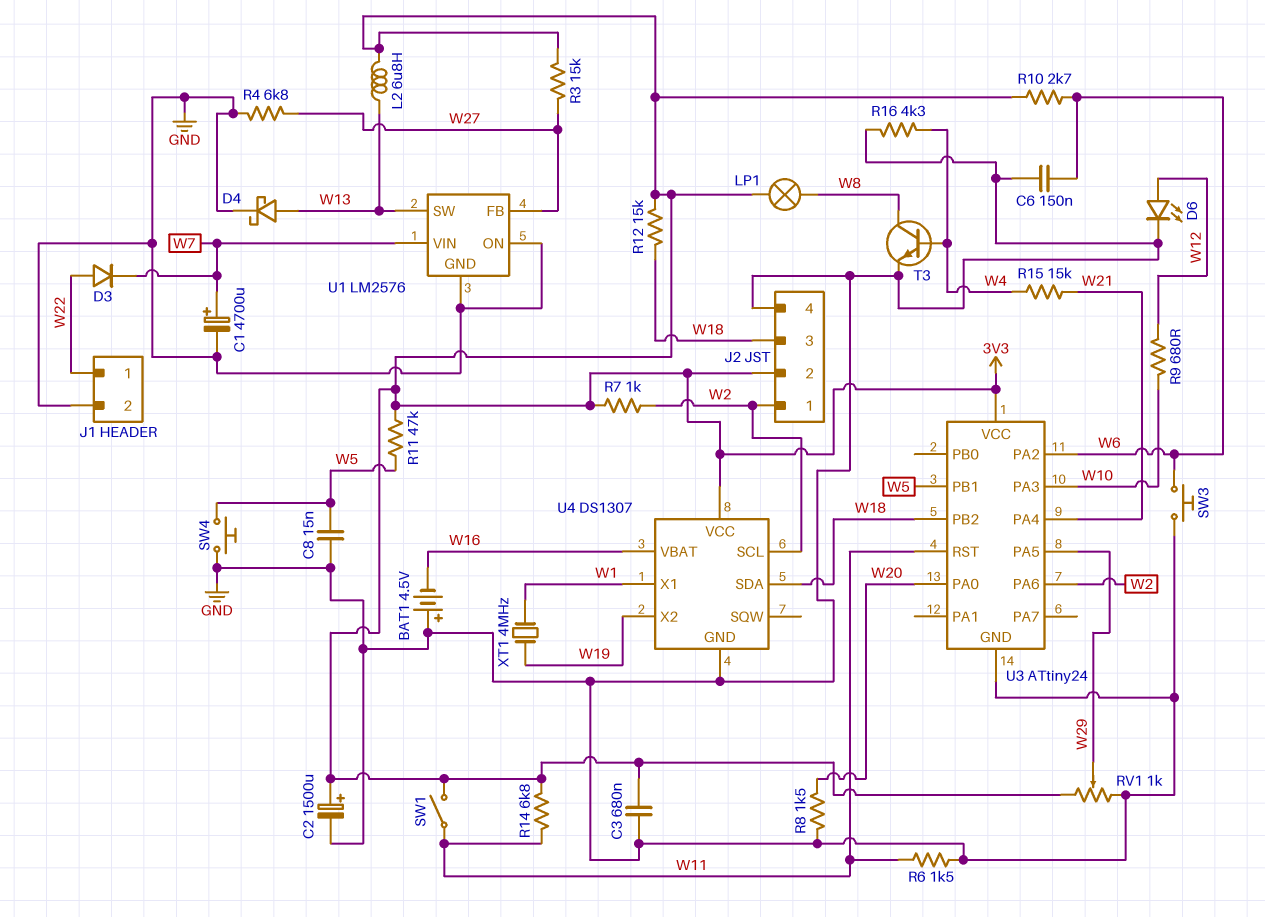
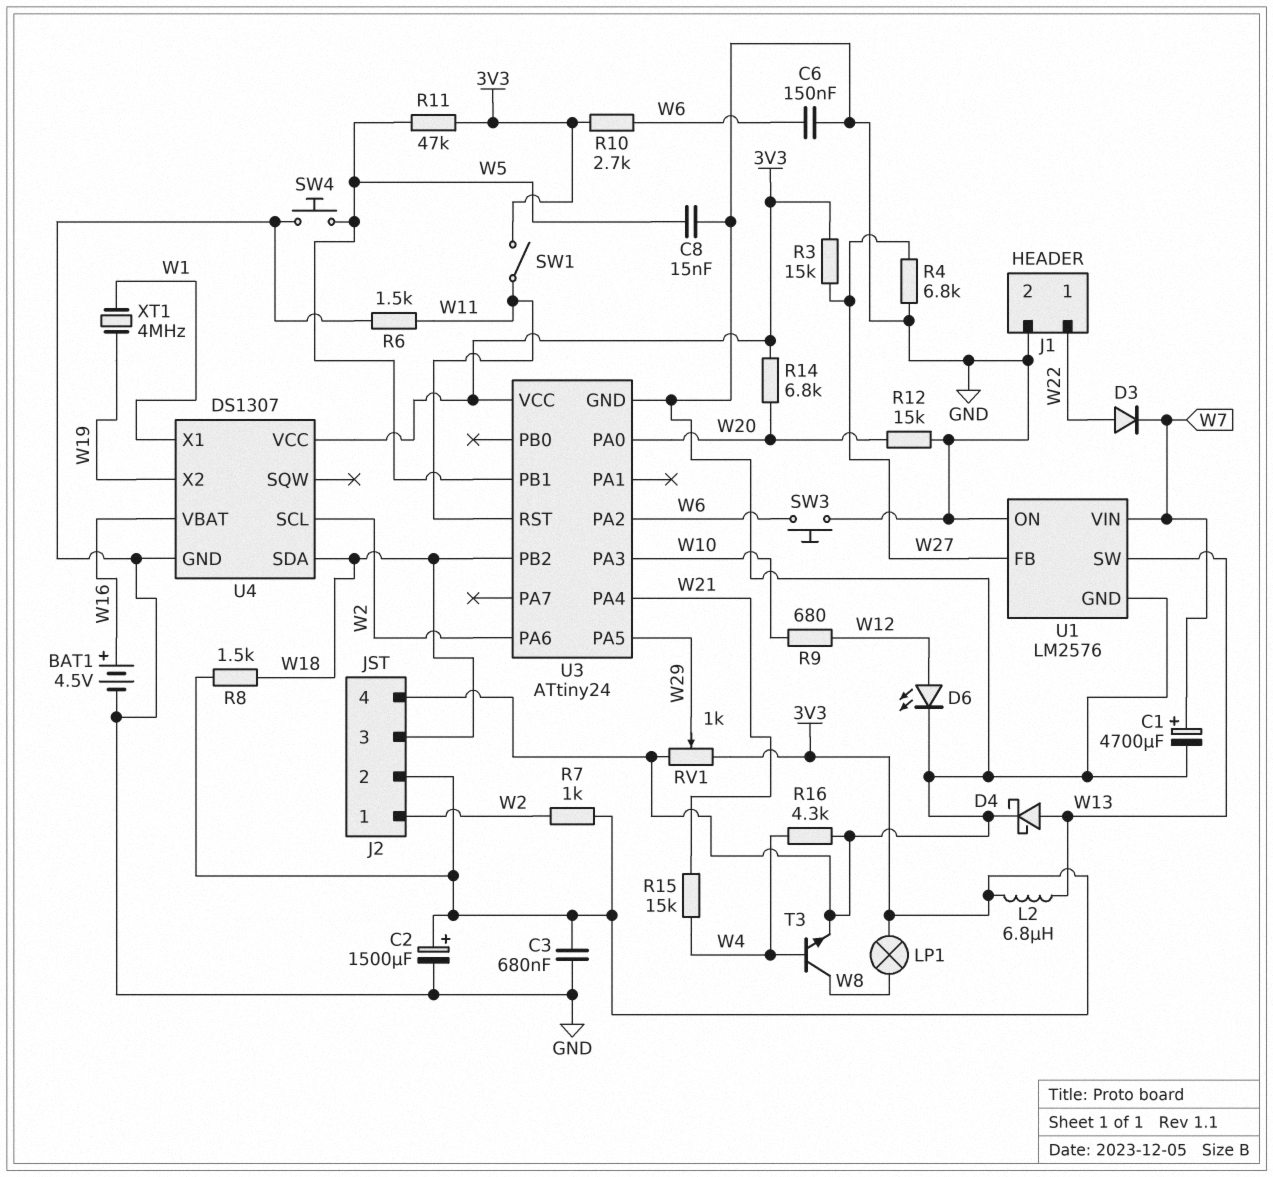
BAT1: 4.5V (plus GND, minus W16) -> 4.5V (plus W16, minus GND)
R8: 1.5k (GND, W20) -> 1.5k (3V3, W18)
R12: 15k (3V3, W18) -> 15k (GND, W20)
R14: 6.8k (3V3, W11) -> 6.8k (3V3, W20)

